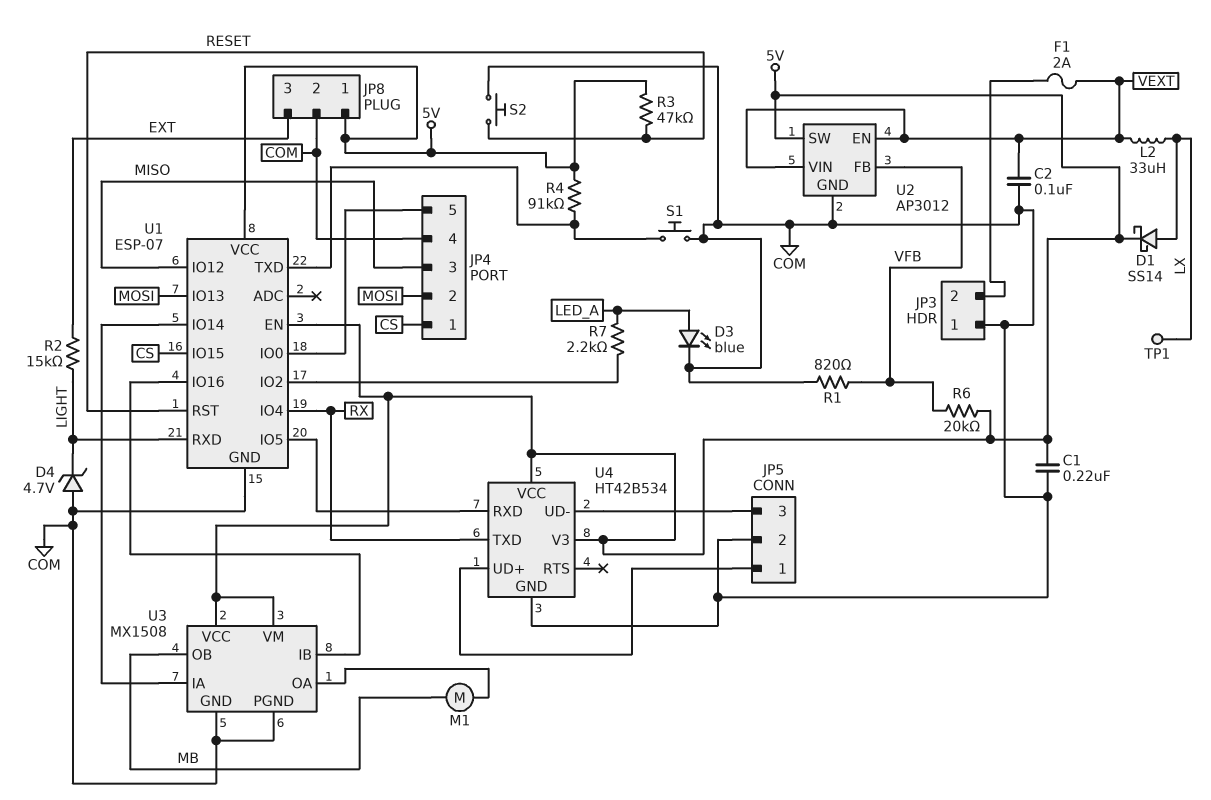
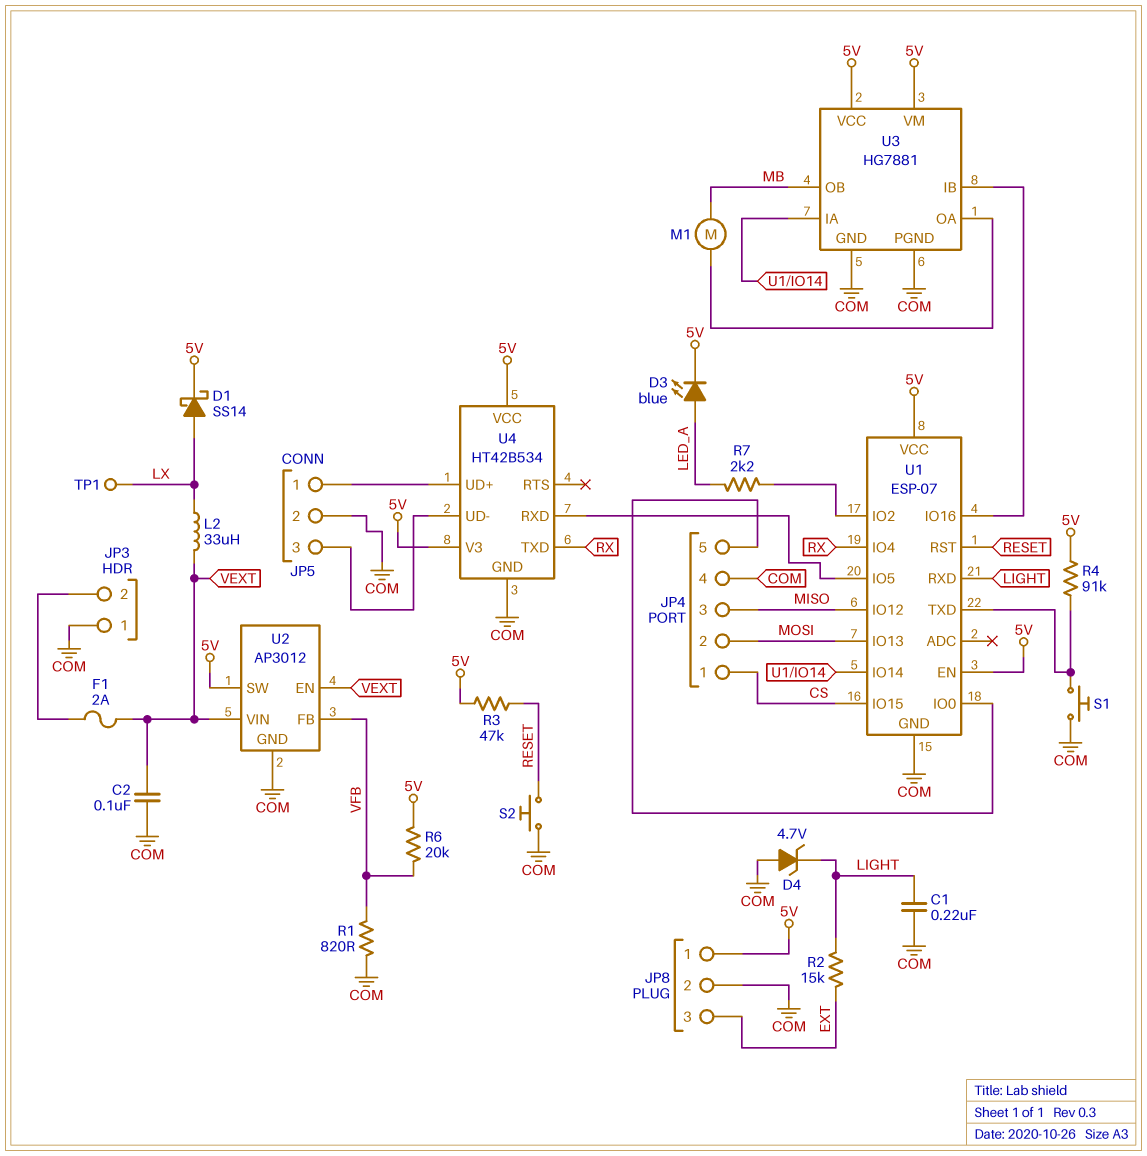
C1: 220nF (5V, COM) -> 220nF (COM, LIGHT)
D3: LED blue (A LED_A, K COM) -> LED blue (A LED_A, K 5V)
U3: MX1508 -> HG7881

